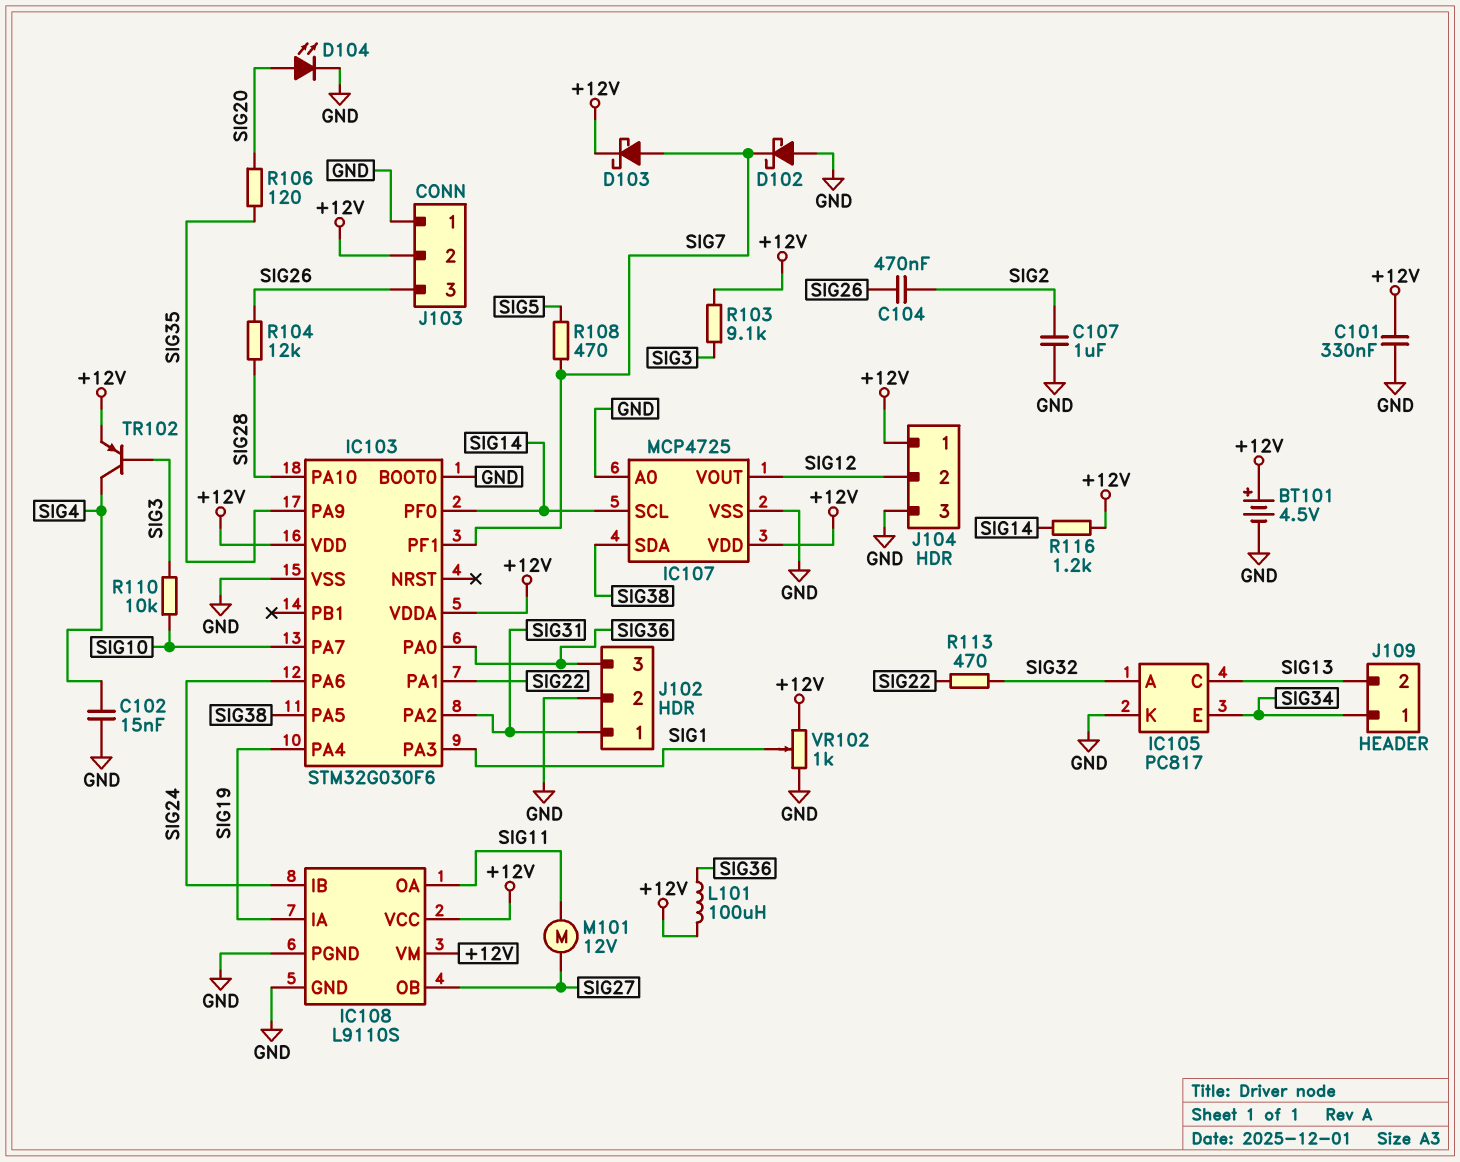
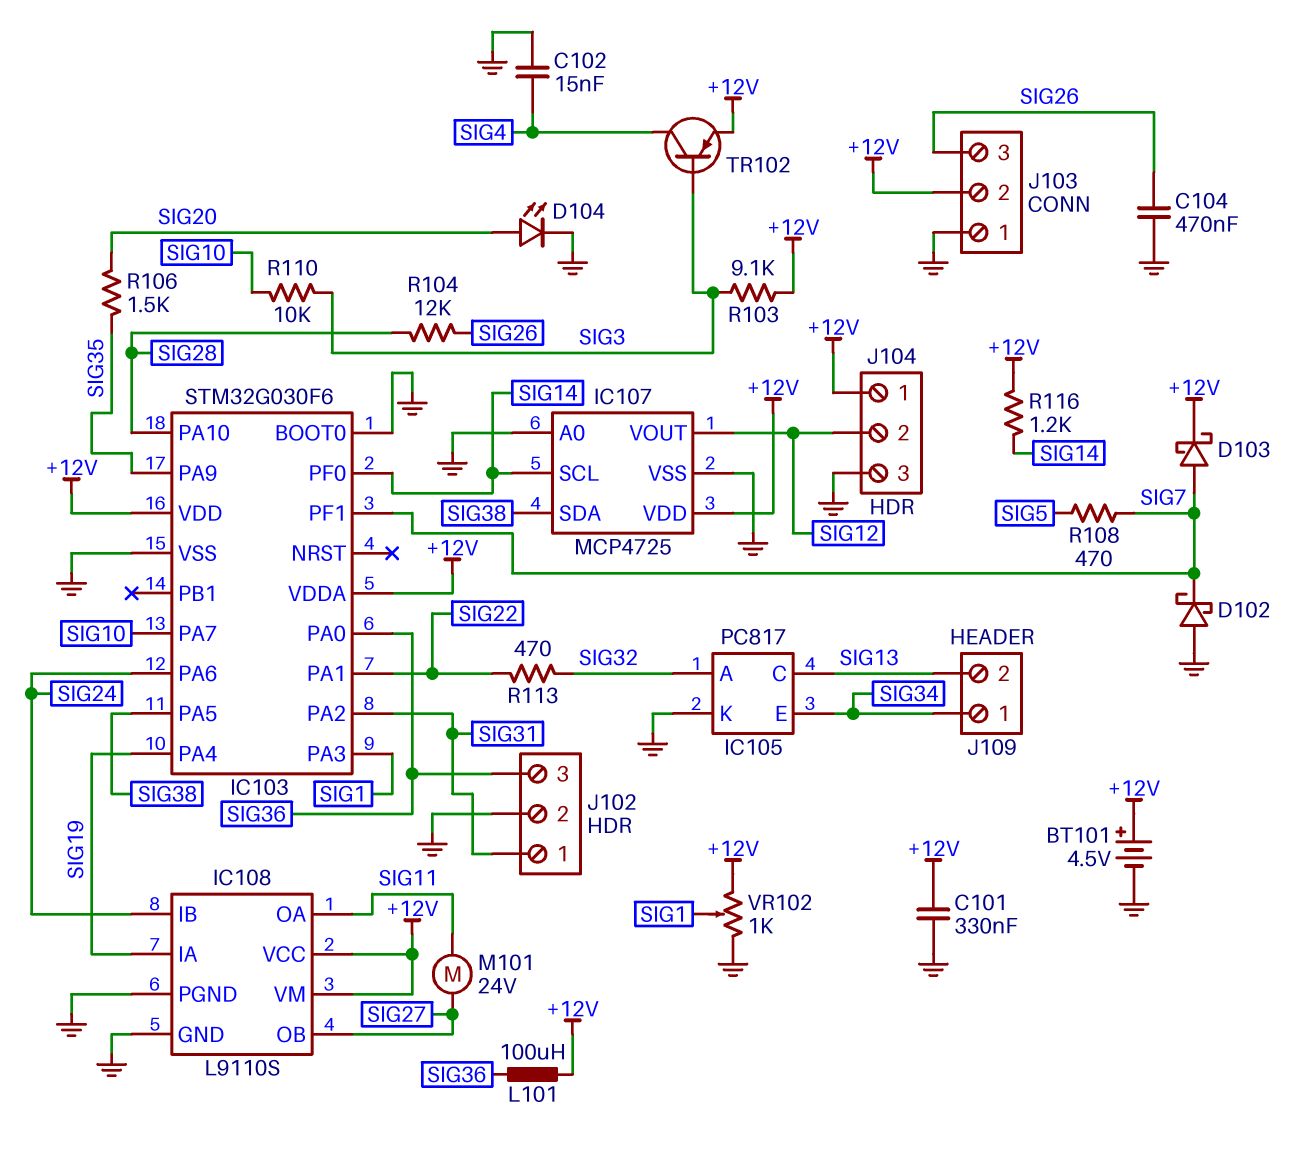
C104: 470nF (SIG2, SIG26) -> 470nF (GND, SIG26)
C107: 1uF (GND, SIG2) -> none
M101: motor 12V (SIG11, SIG27) -> motor 24V (SIG11, SIG27)
R106: 120 (SIG20, SIG35) -> 1.5k (SIG20, SIG35)

